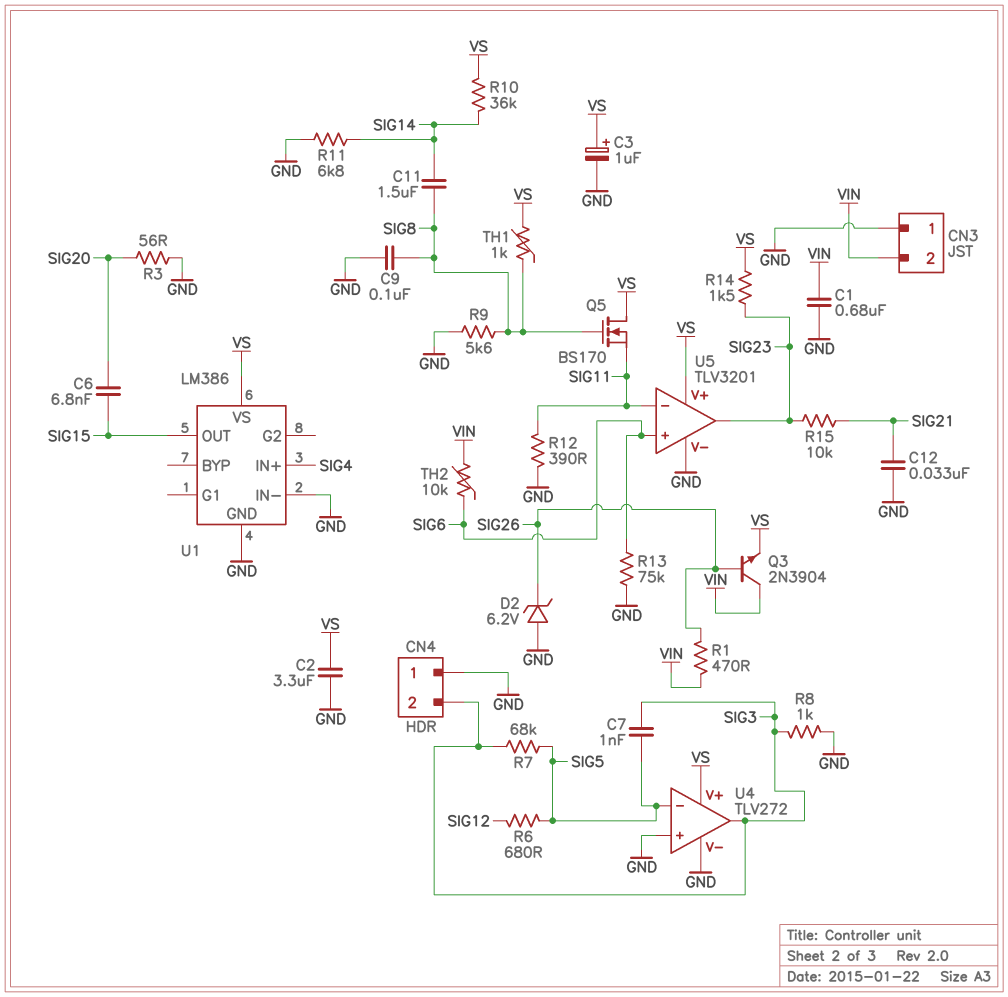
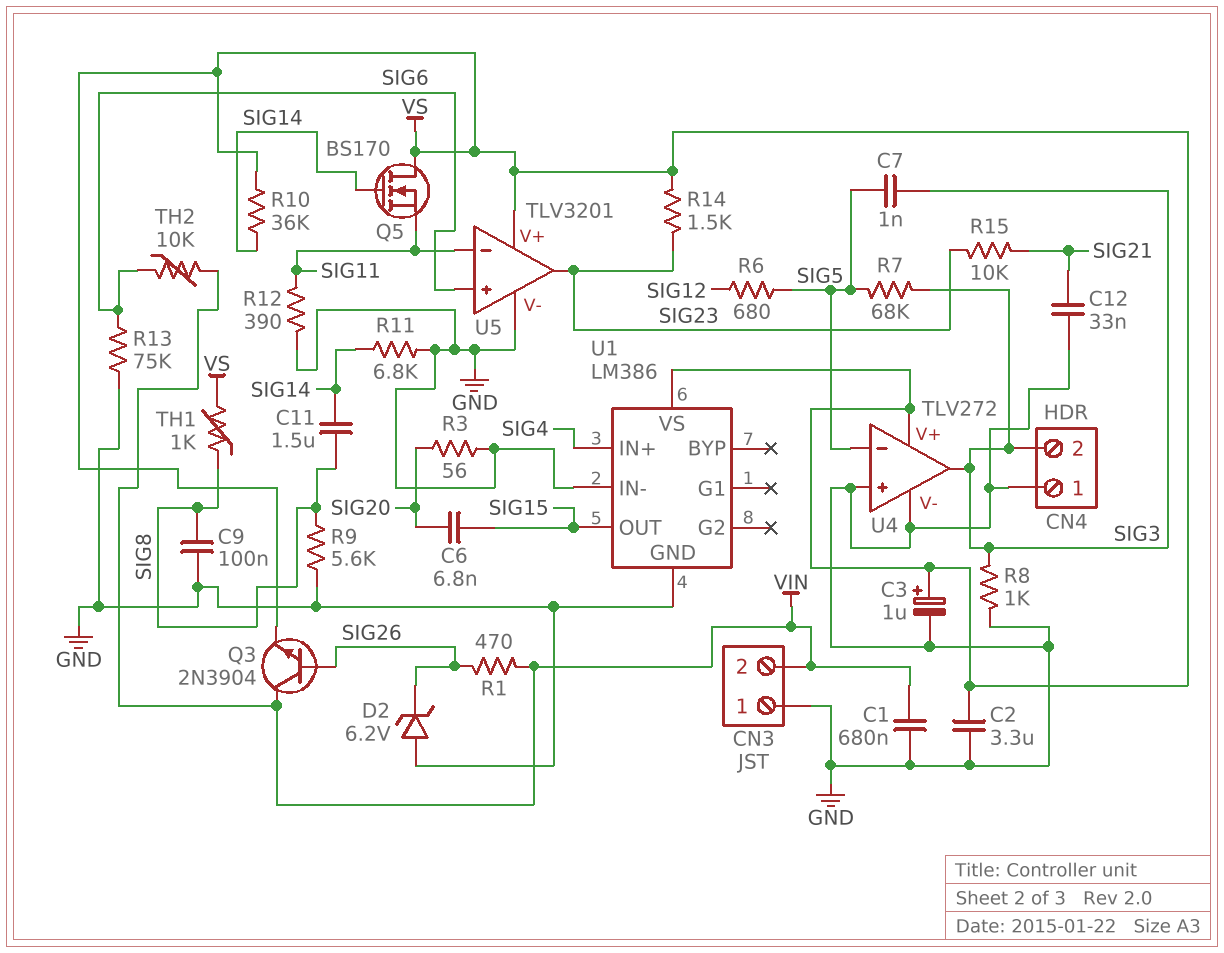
Q5: NMOS BS170 (G SIG8, D VS, S SIG11) -> NMOS BS170 (G SIG14, D VS, S SIG11)

